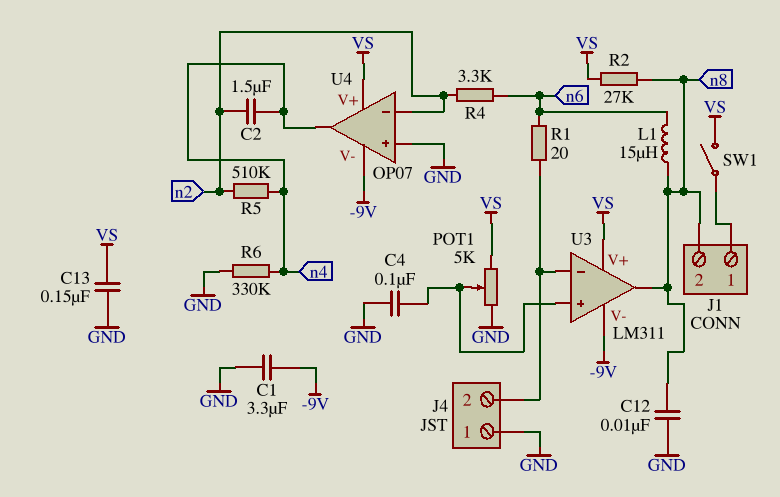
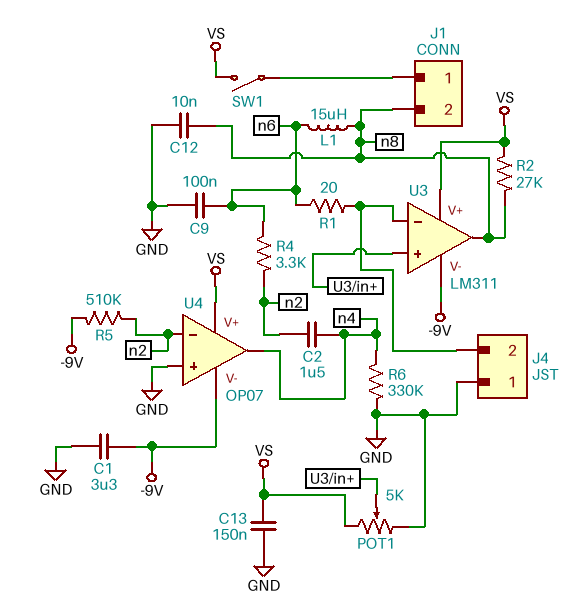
C4: 100nF (GND, U3/in+) -> none
C9: none -> 100nF (GND, n6)
R5: 510k (n2, n4) -> 510k (-9V, n2)

